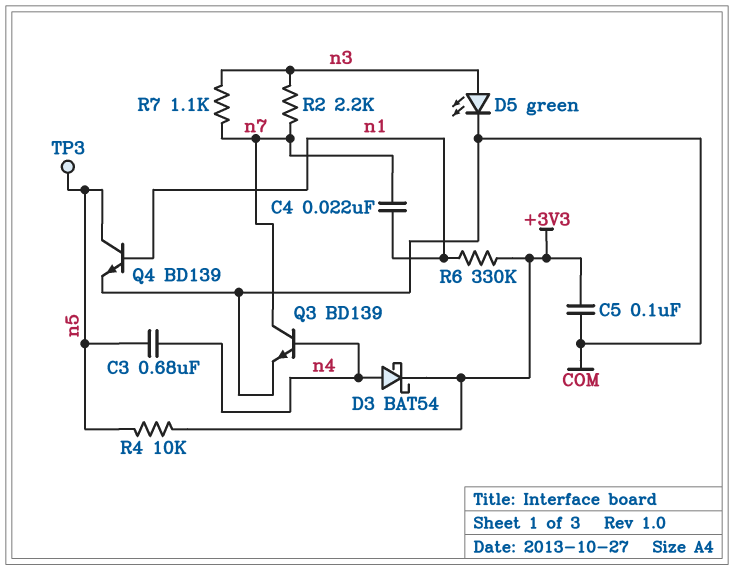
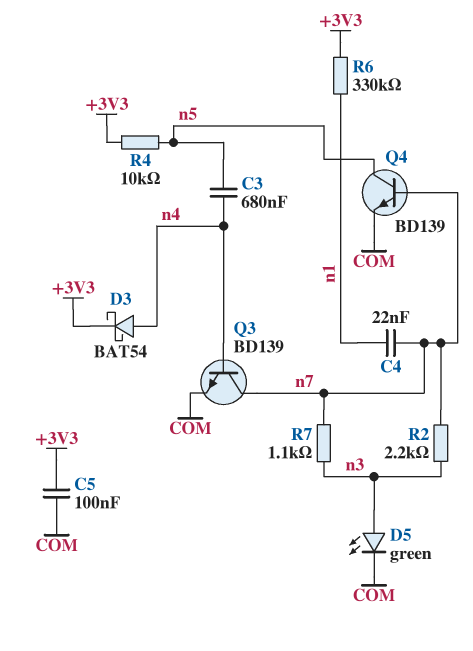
Q4: NPN BD139 (B n1, C n5, E COM) -> NPN BD139 (B n7, C n5, E COM)
TP3: test point (n5) -> none

